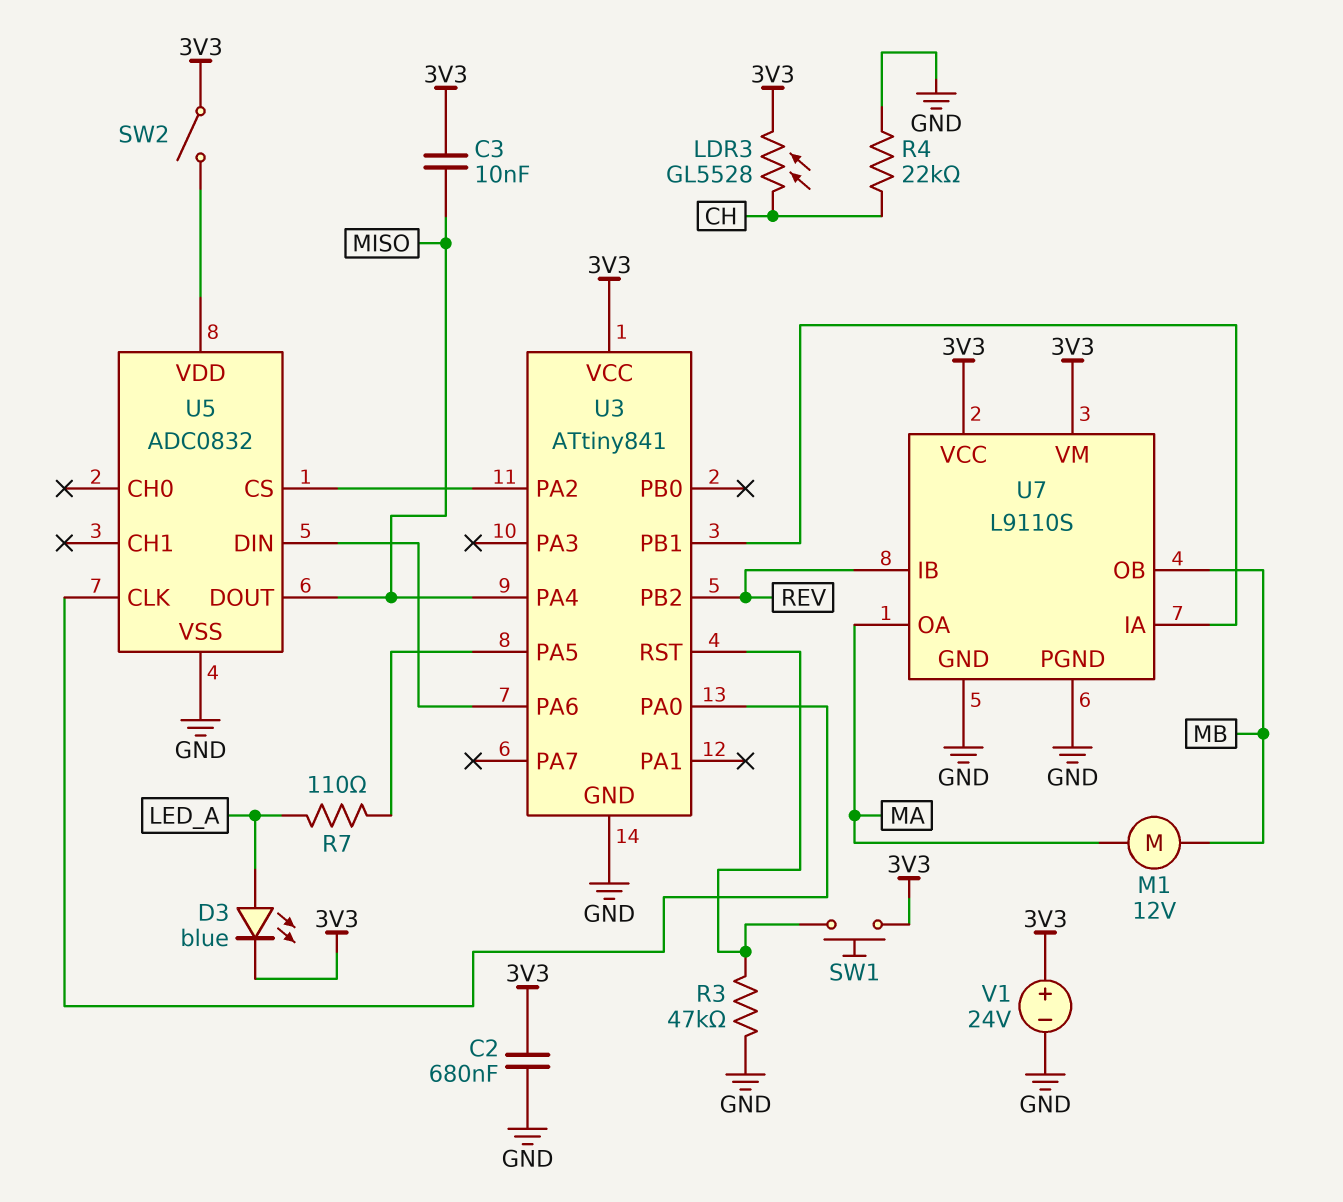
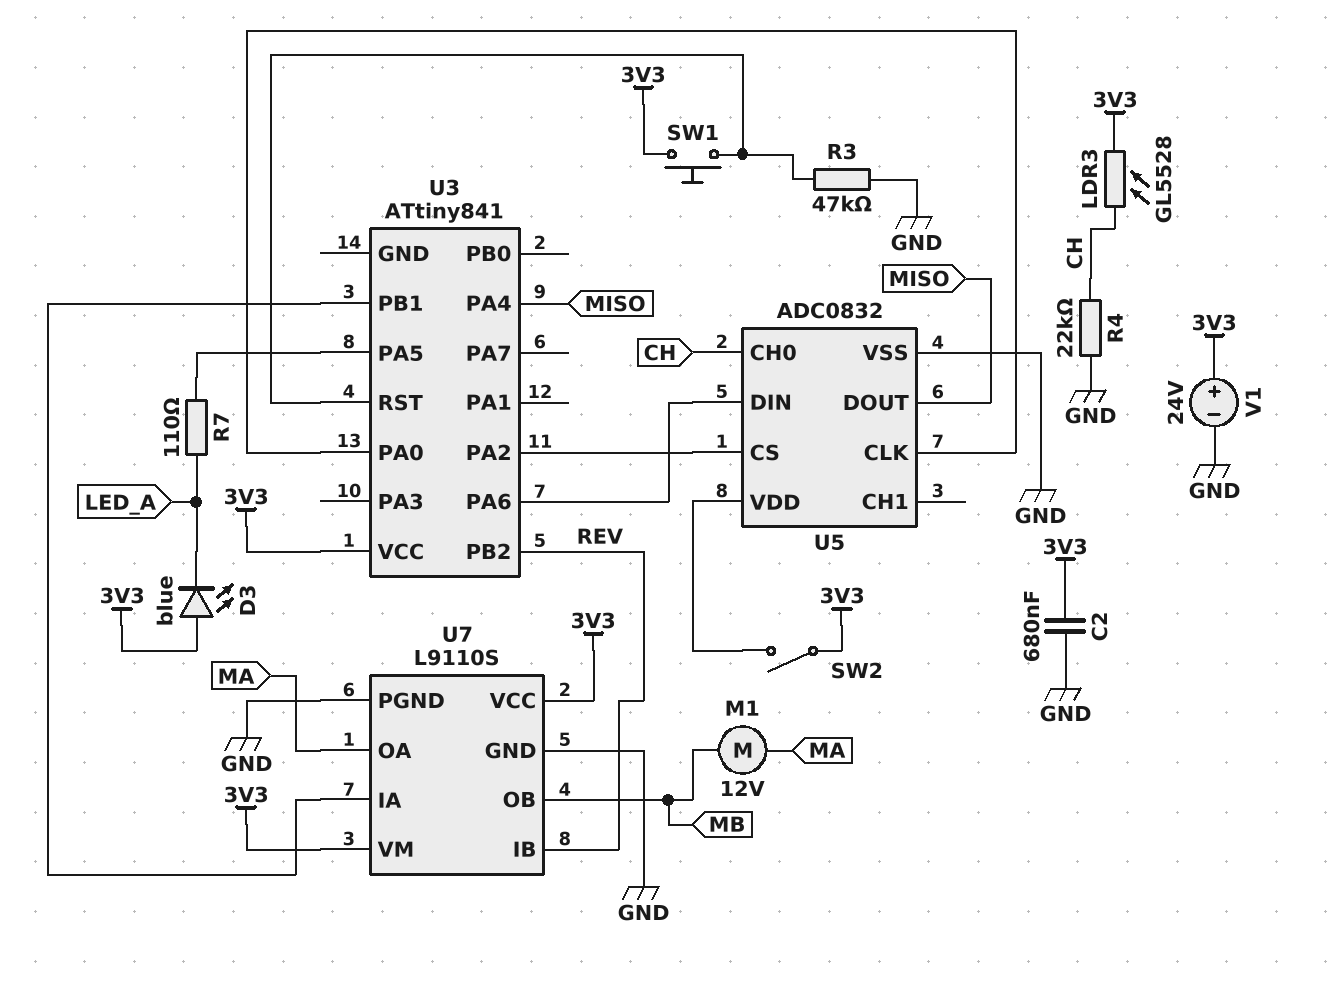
C3: 10nF (3V3, MISO) -> none
D3: LED blue (A LED_A, K 3V3) -> LED blue (A 3V3, K LED_A)
U3 pin GND: GND -> none
U5 pin CH0: none -> CH

